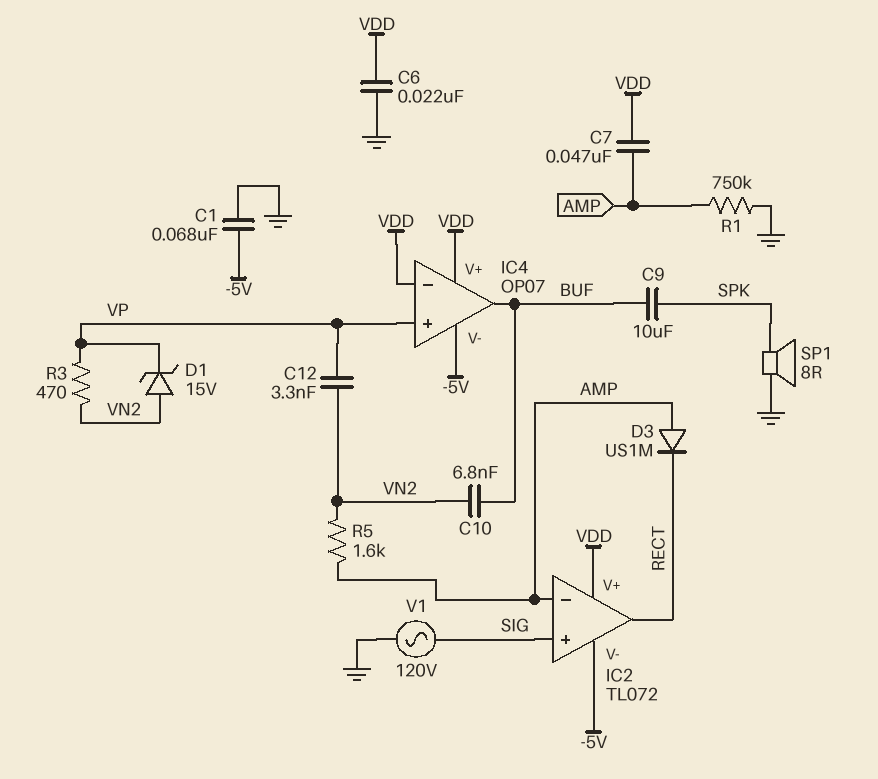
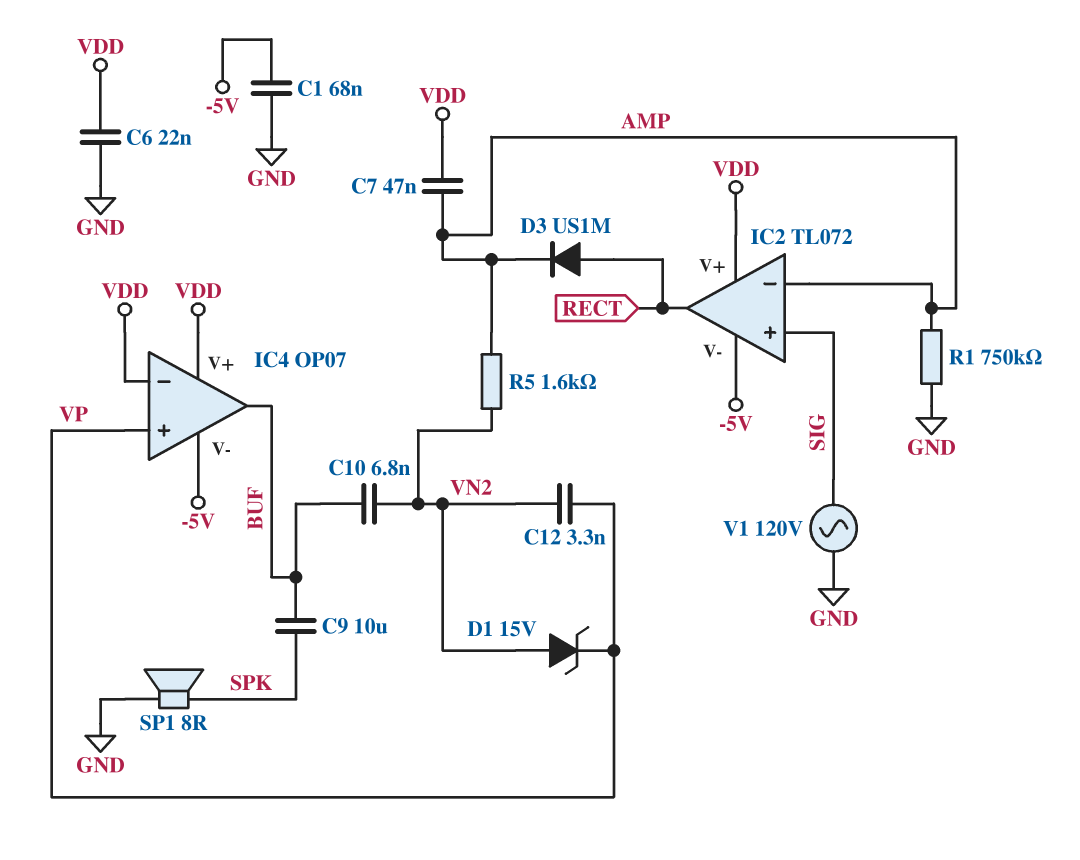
D3: diode US1M (A AMP, K RECT) -> diode US1M (A RECT, K AMP)
R3: 470 (VN2, VP) -> none

